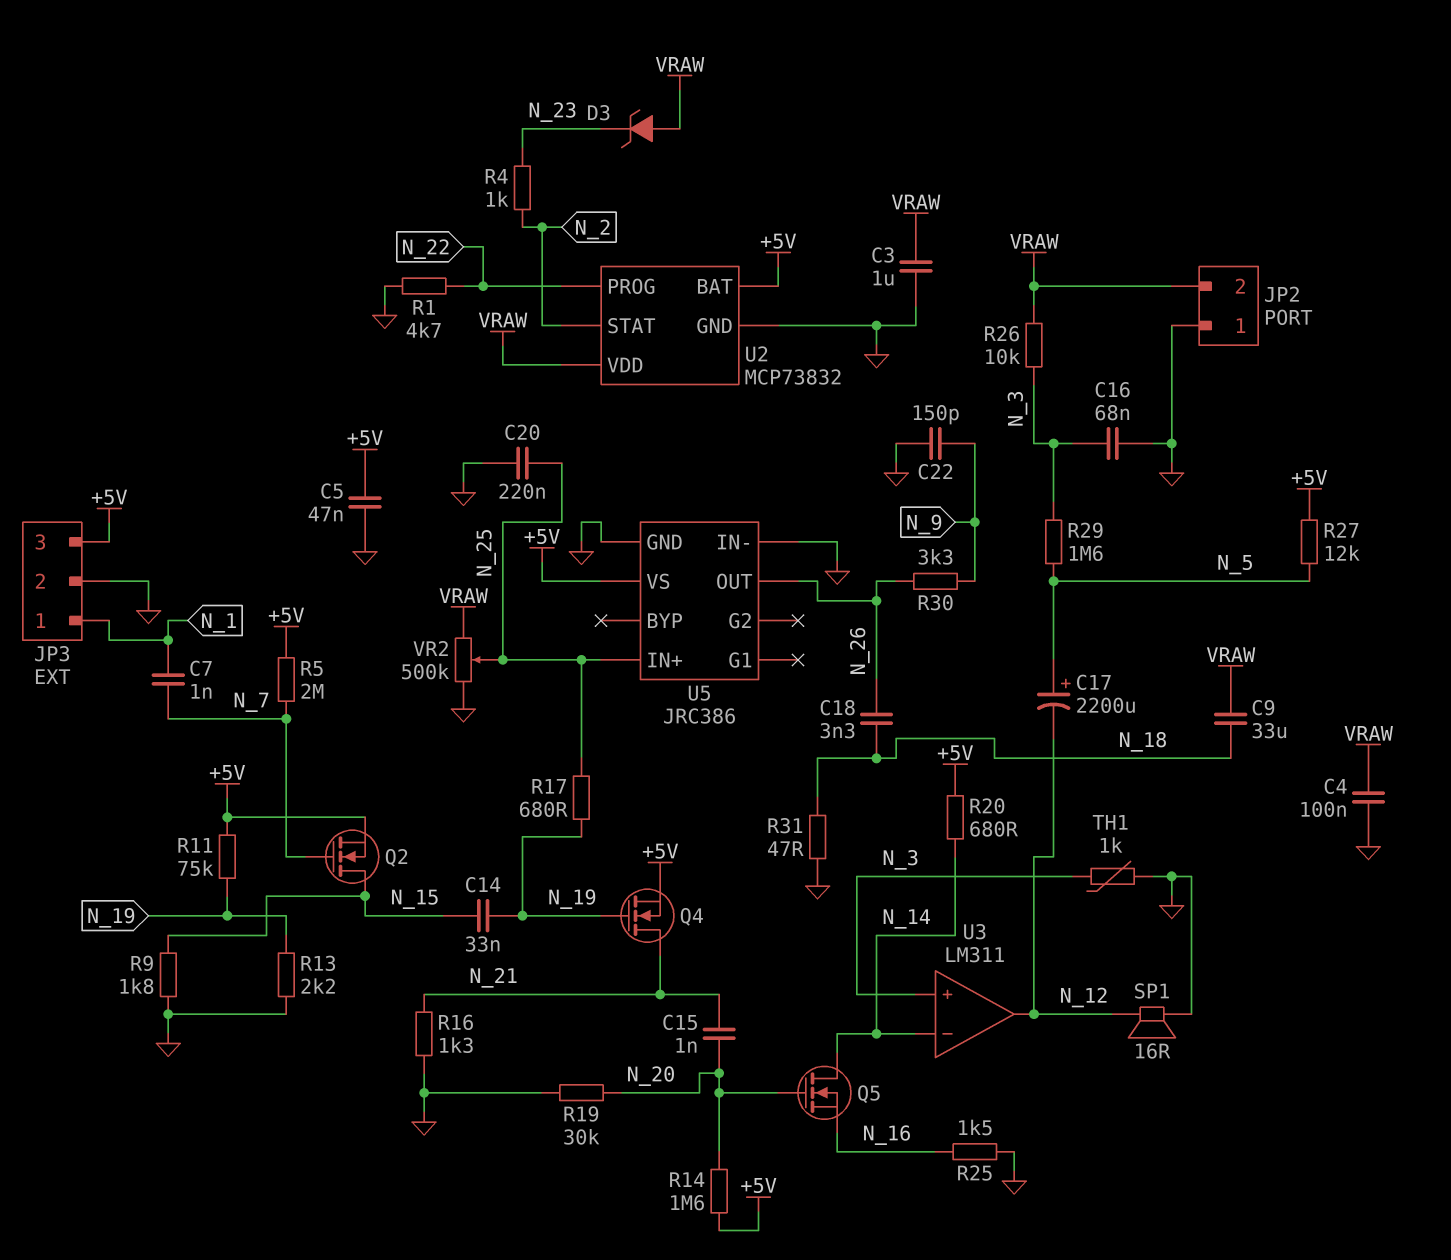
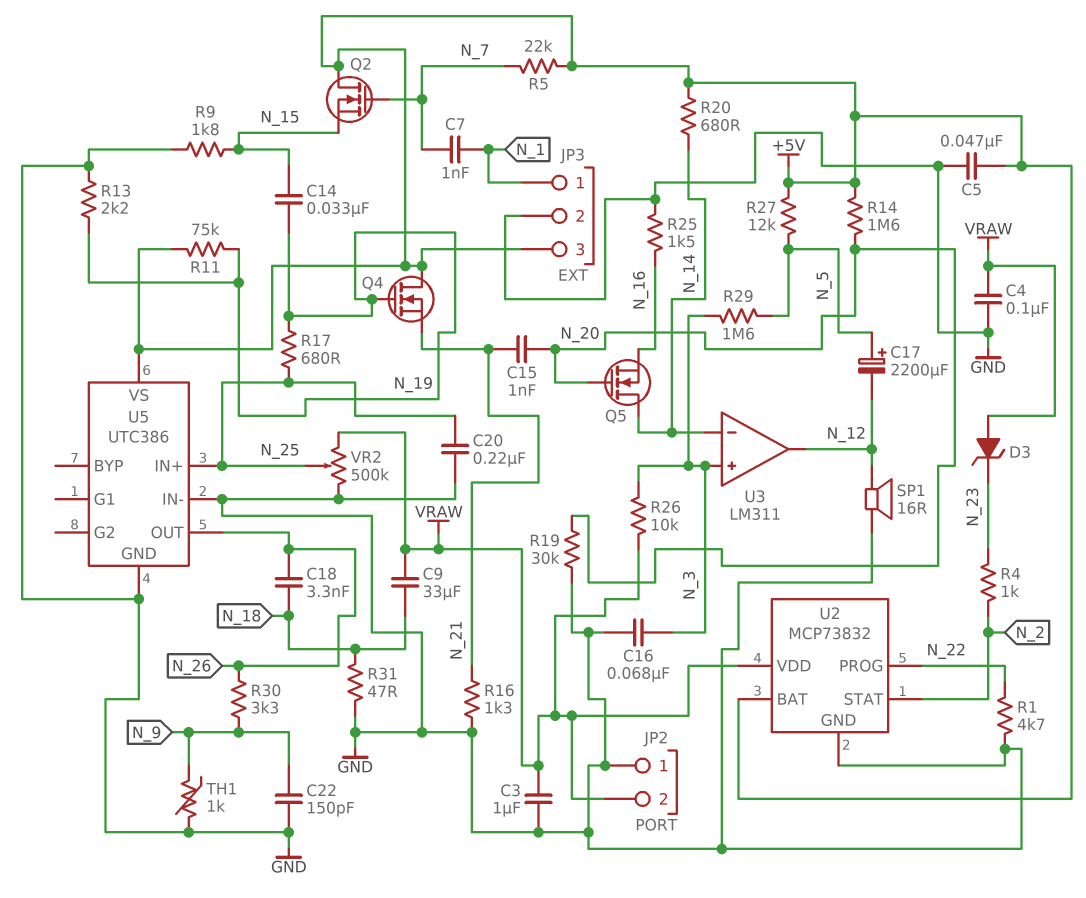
Q2: NMOS (G N_7, D N_15, S +5V) -> NMOS (G N_7, D +5V, S N_15)
Q4: NMOS (G N_19, D N_21, S +5V) -> NMOS (G N_19, D +5V, S N_21)
R5: 2M (+5V, N_7) -> 22k (+5V, N_7)
TH1: 1k (GND, N_3) -> 1k (GND, N_9)
U5: JRC386 -> UTC386

